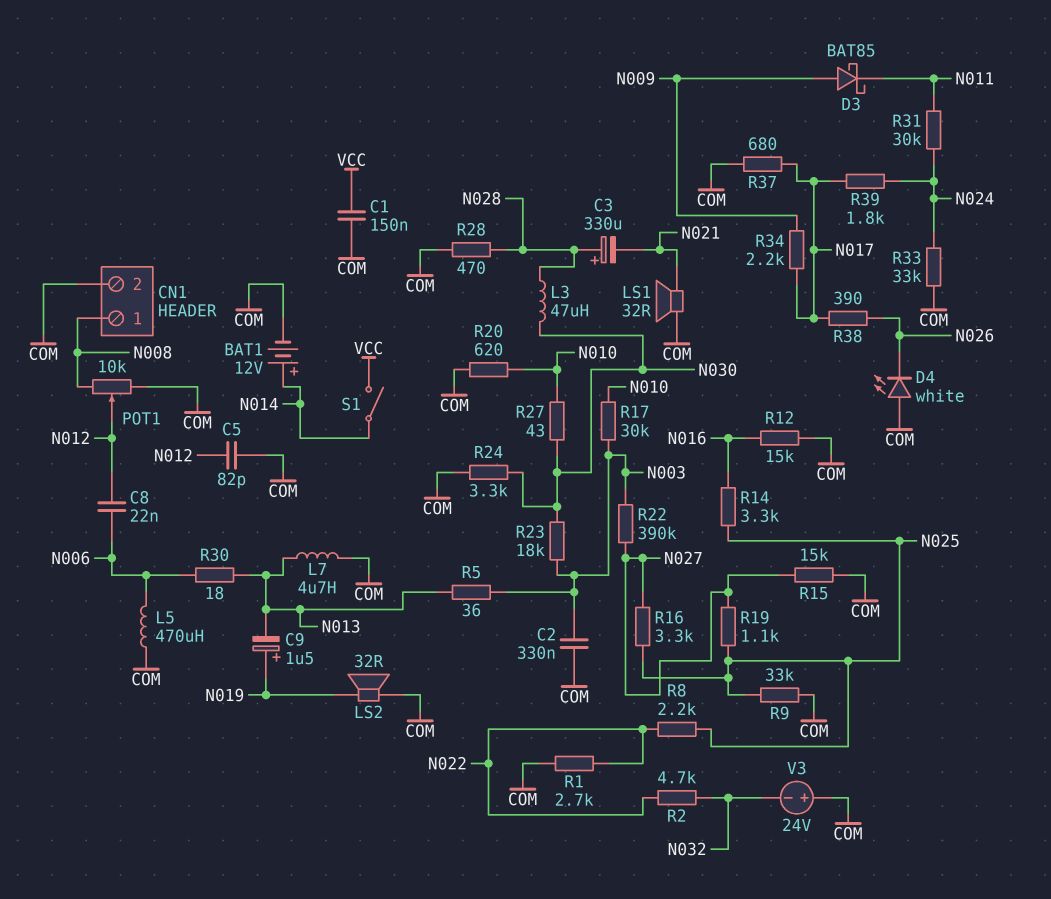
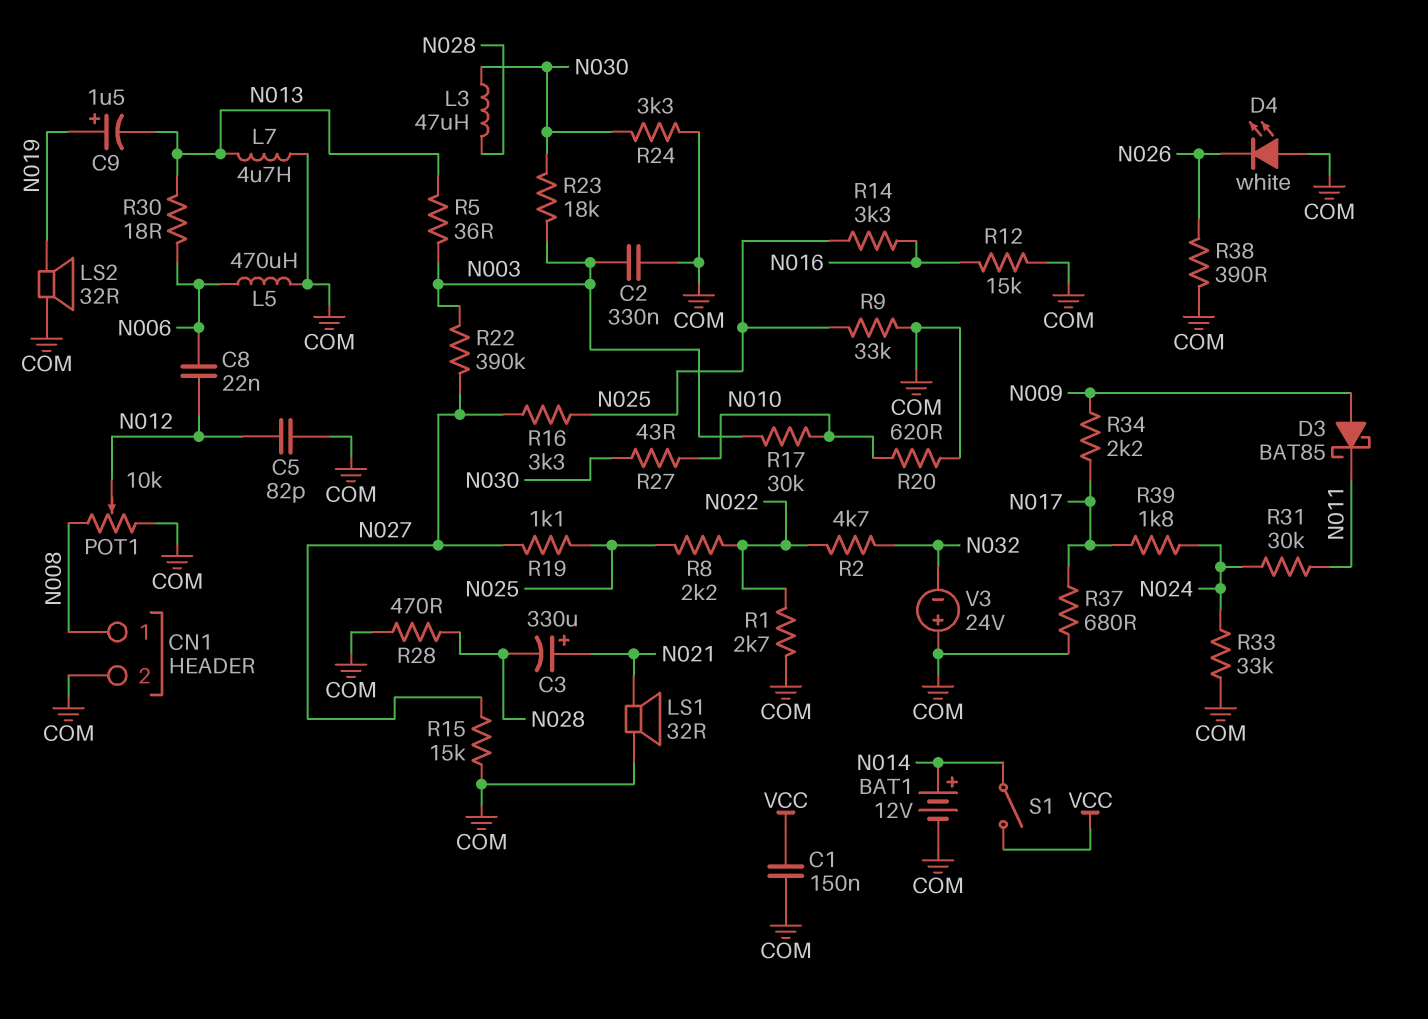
C3: 330uF (plus N028, minus N021) -> 330uF (plus N021, minus N028)
R38: 390 (N017, N026) -> 390 (COM, N026)

